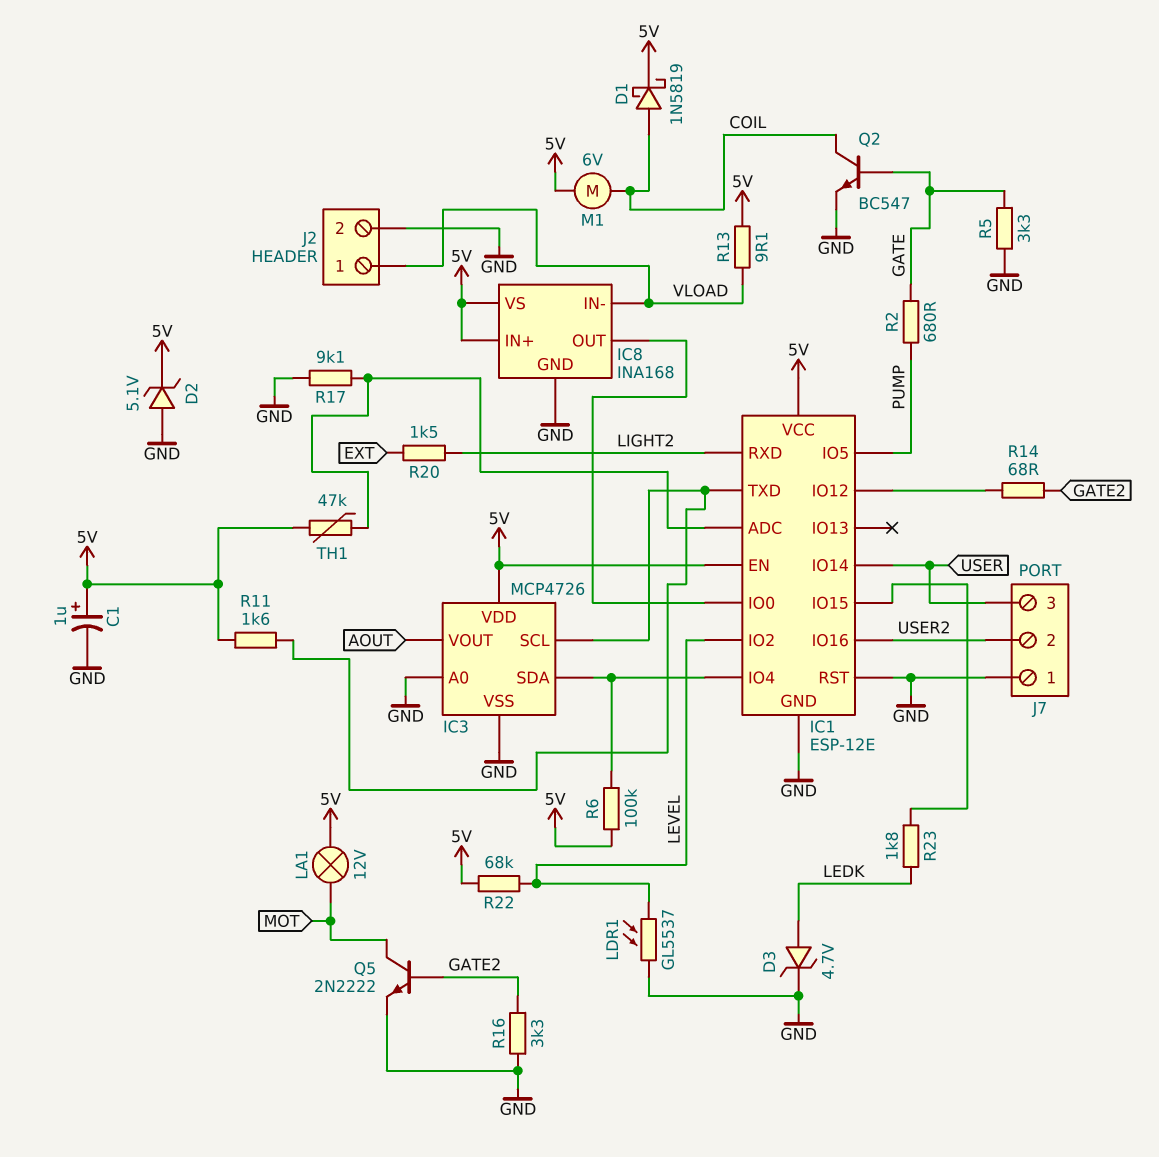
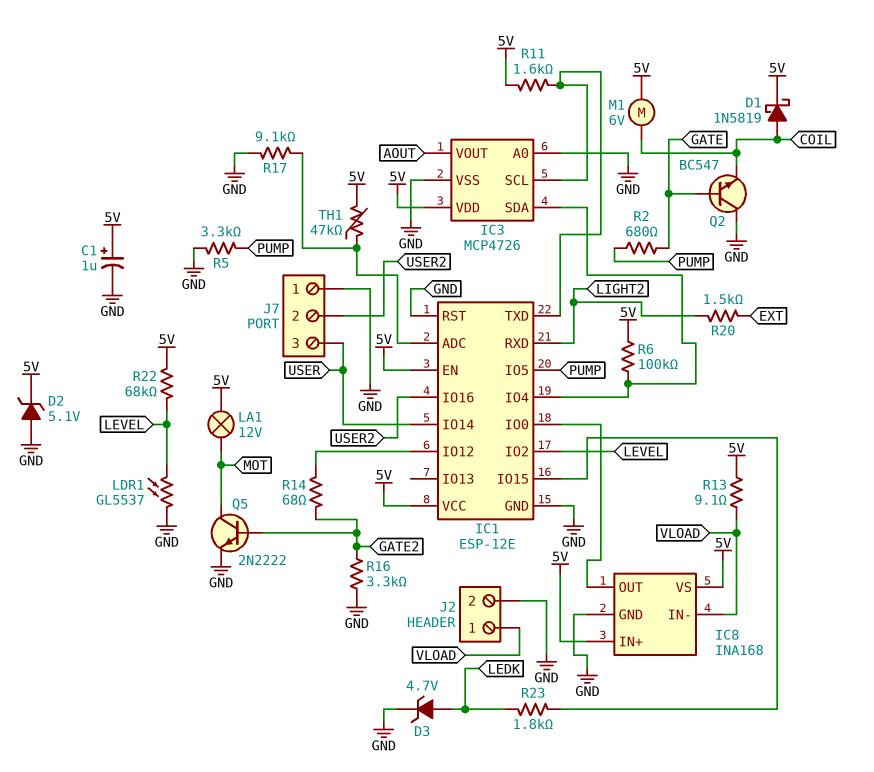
Q2: NPN BC547 (B GATE, C COIL, E GND) -> NPN BC547 (B GATE, C GND, E COIL)
R5: 3.3k (GATE, GND) -> 3.3k (GND, PUMP)

